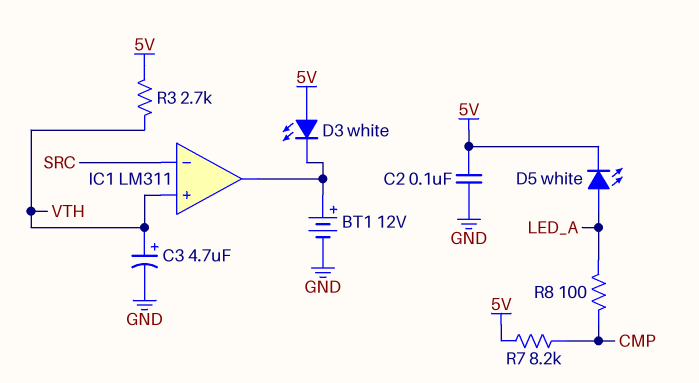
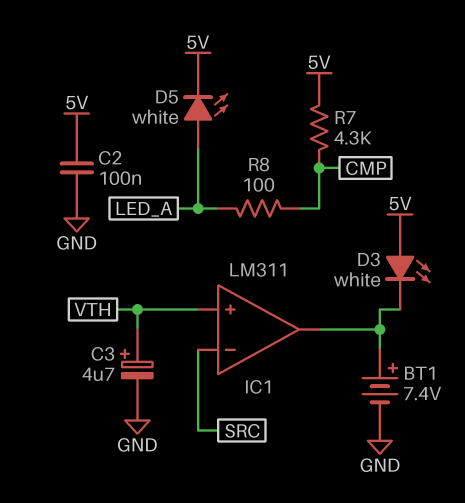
BT1: 12V (plus IC1/out, minus GND) -> 7.4V (plus IC1/out, minus GND)
R3: 2.7k (5V, VTH) -> none
R7: 8.2k (5V, CMP) -> 4.3k (5V, CMP)

